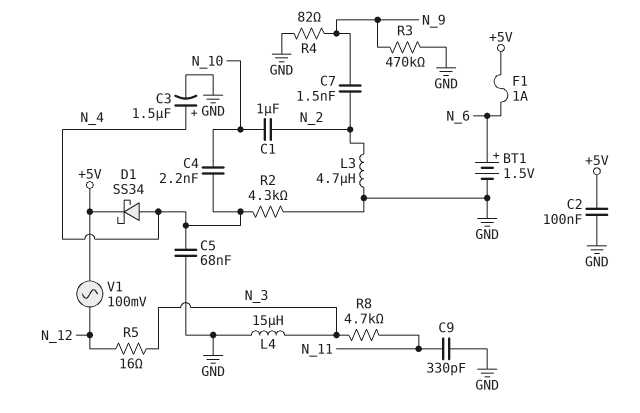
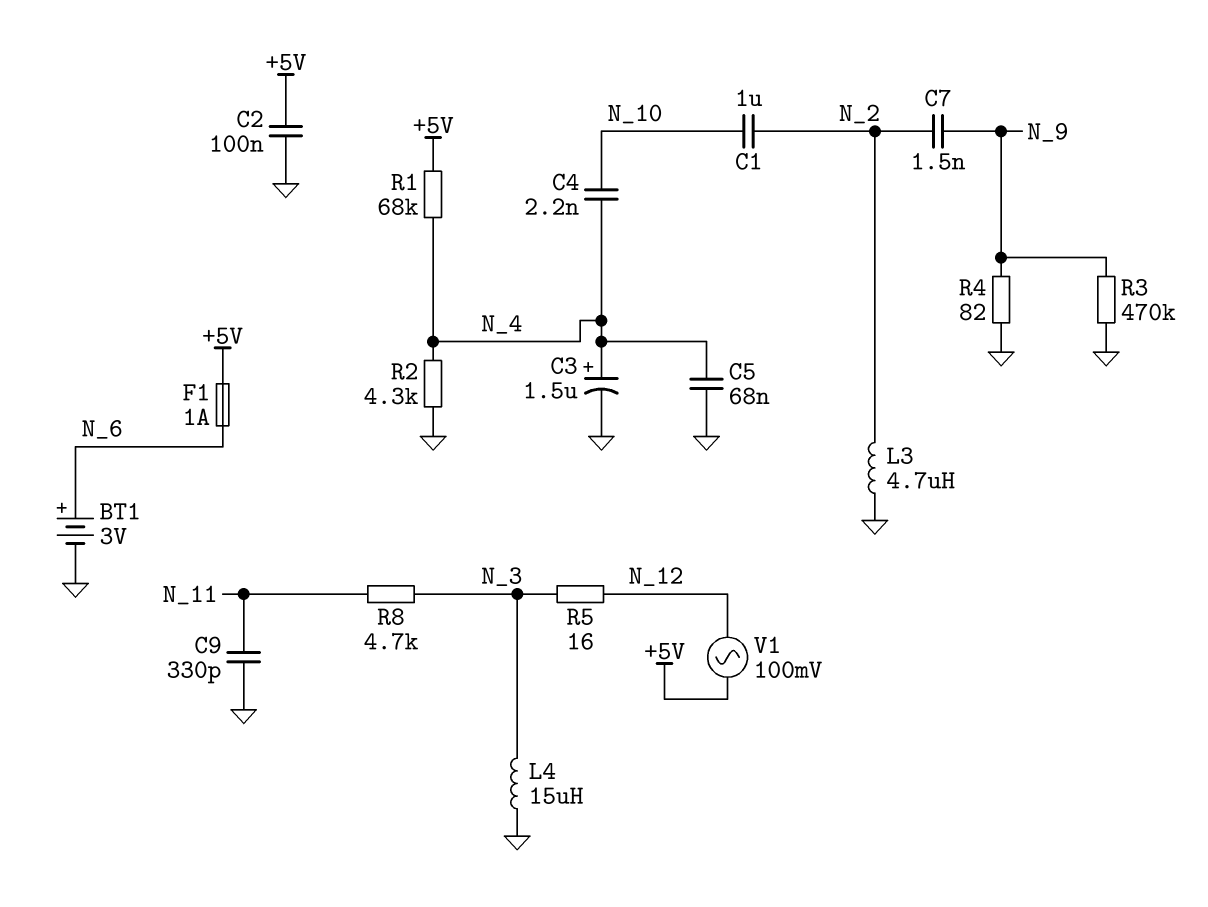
BT1: 1.5V (plus N_6, minus GND) -> 3V (plus N_6, minus GND)
D1: schottky SS34 (A N_4, K +5V) -> none
R1: none -> 68k (+5V, N_4)

